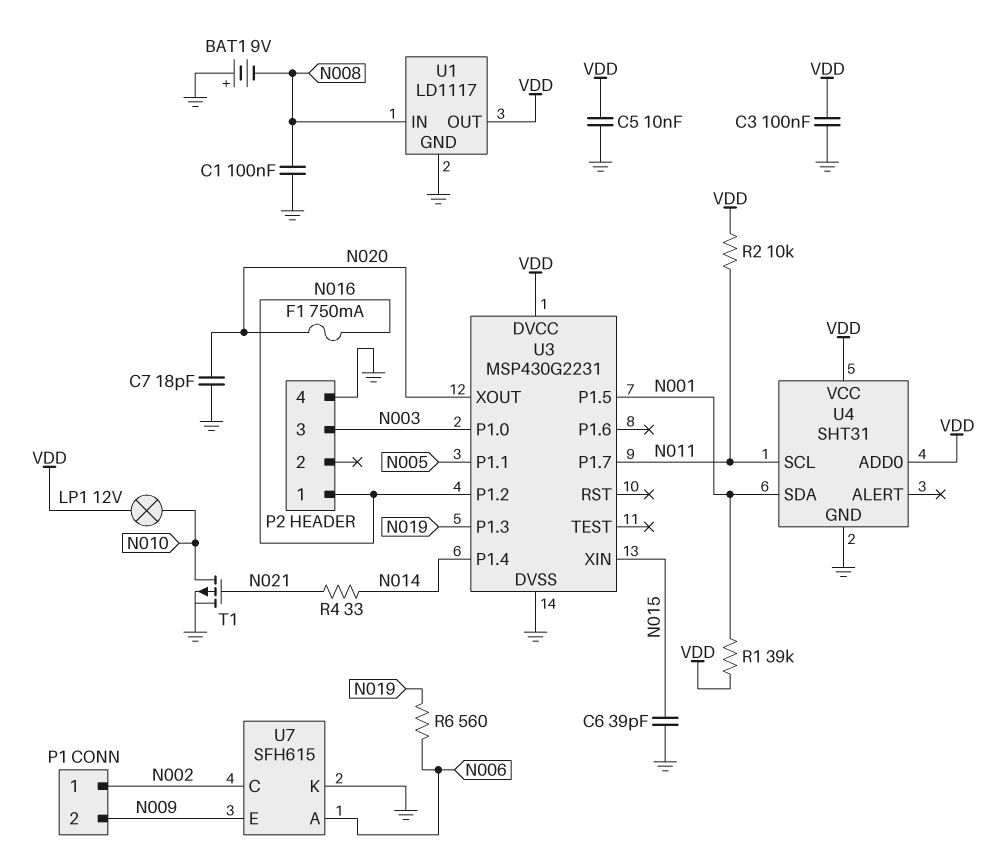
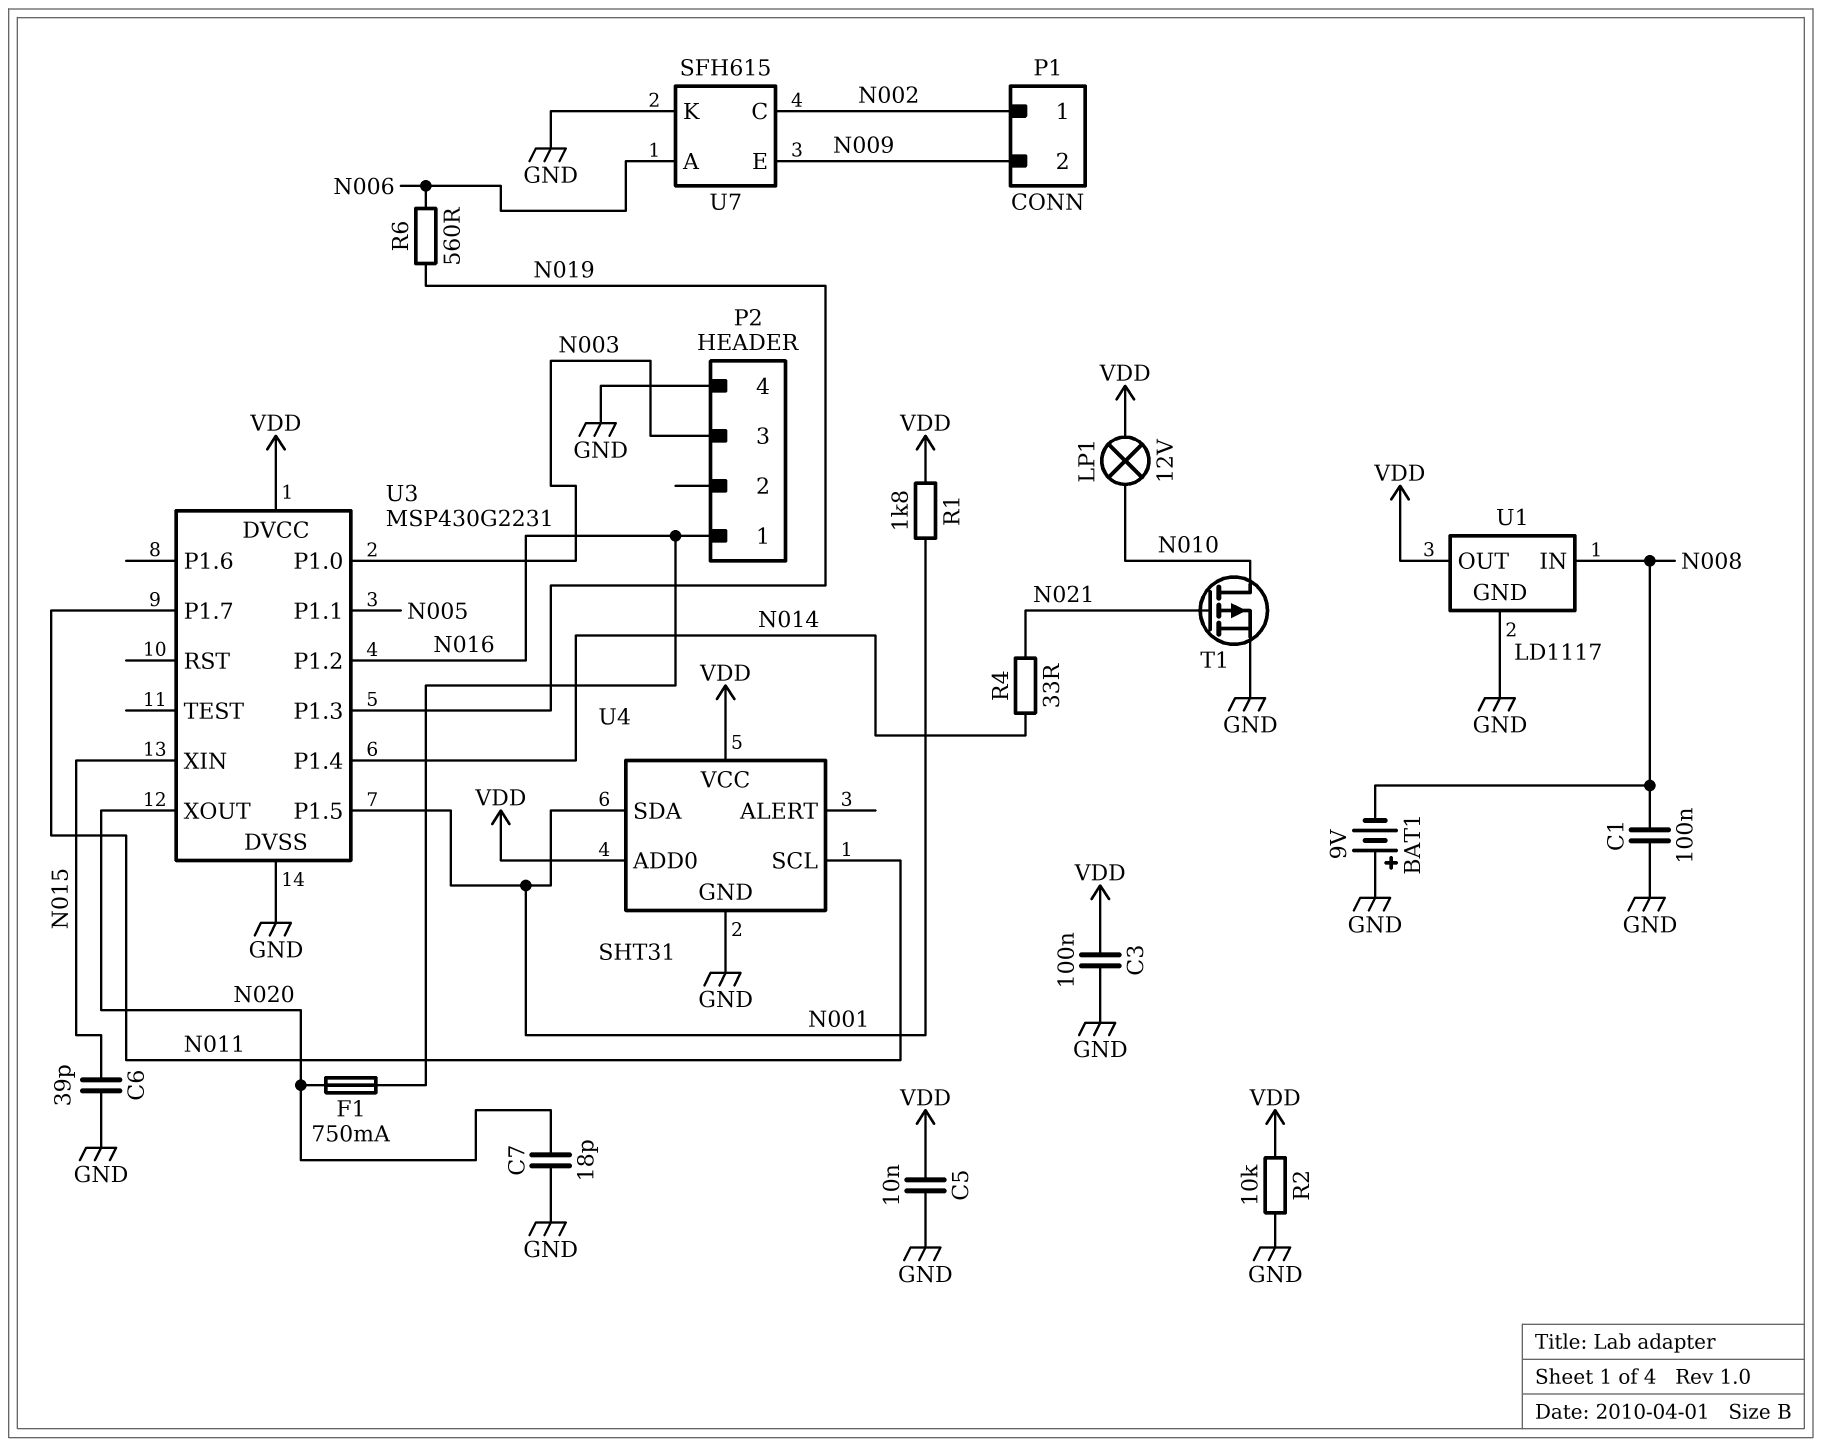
R1: 39k (N001, VDD) -> 1.8k (N001, VDD)
R2: 10k (N011, VDD) -> 10k (GND, VDD)

